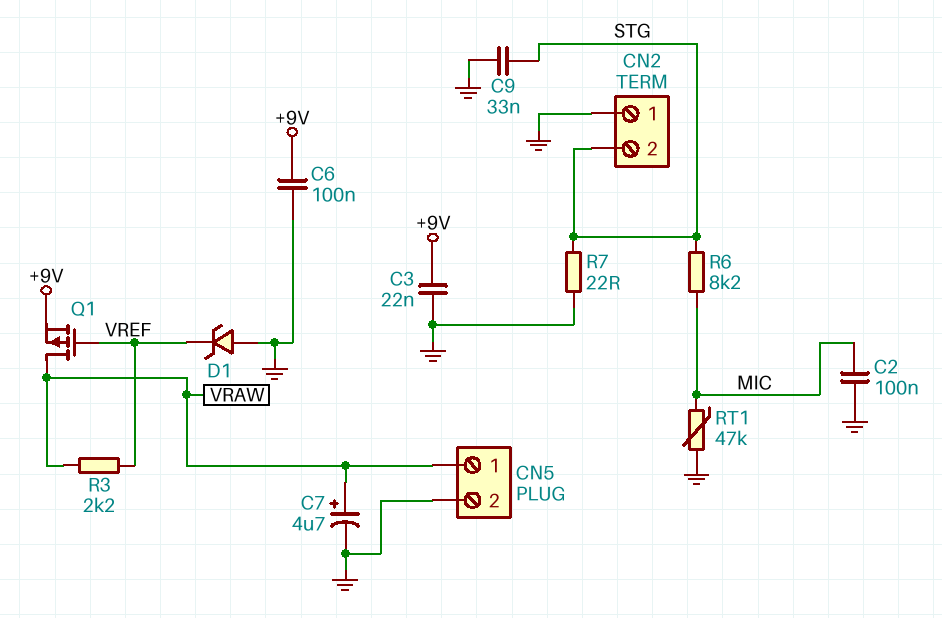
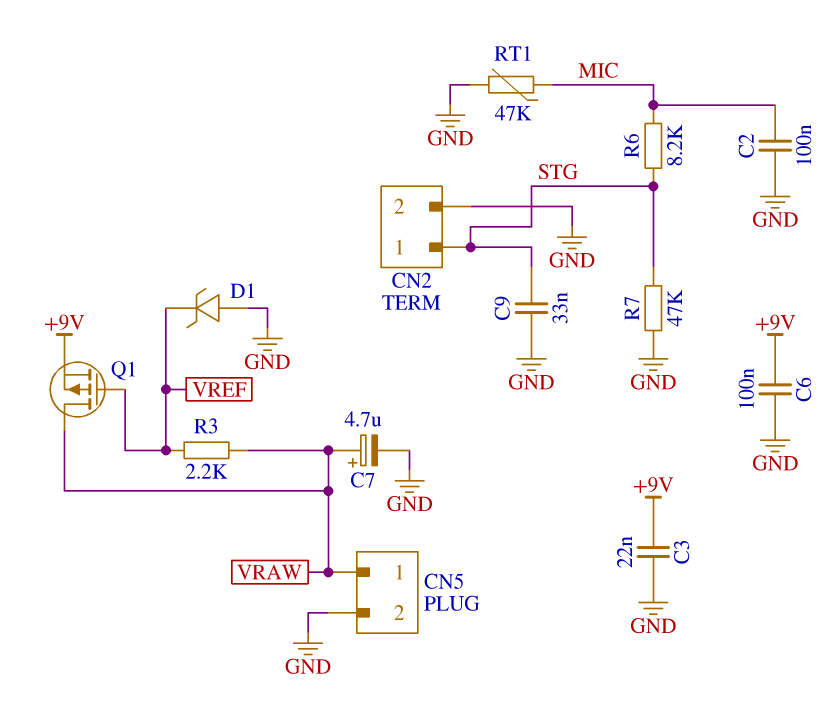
CN2 pin 1: GND -> STG
CN2 pin 2: STG -> GND
R7: 22 (GND, STG) -> 47k (GND, STG)

